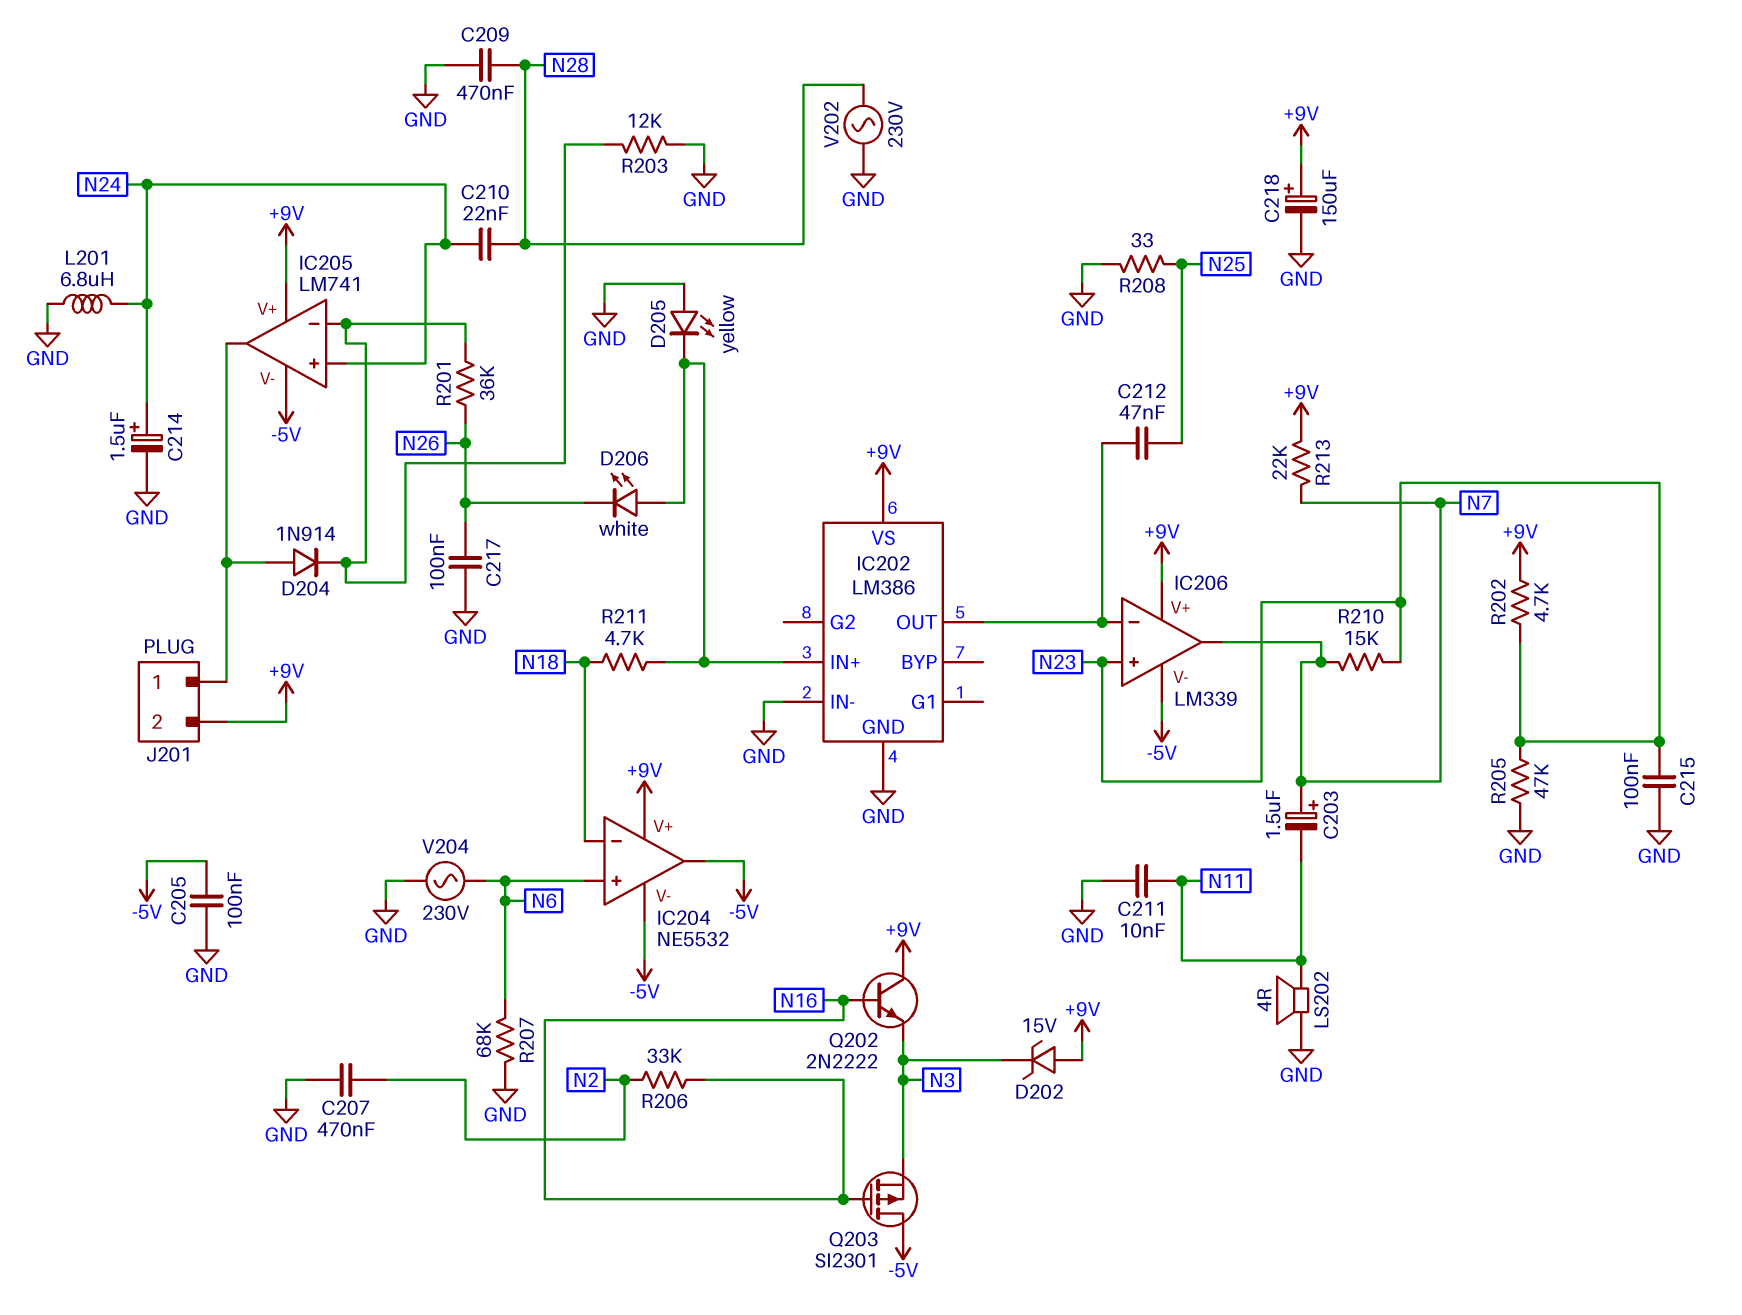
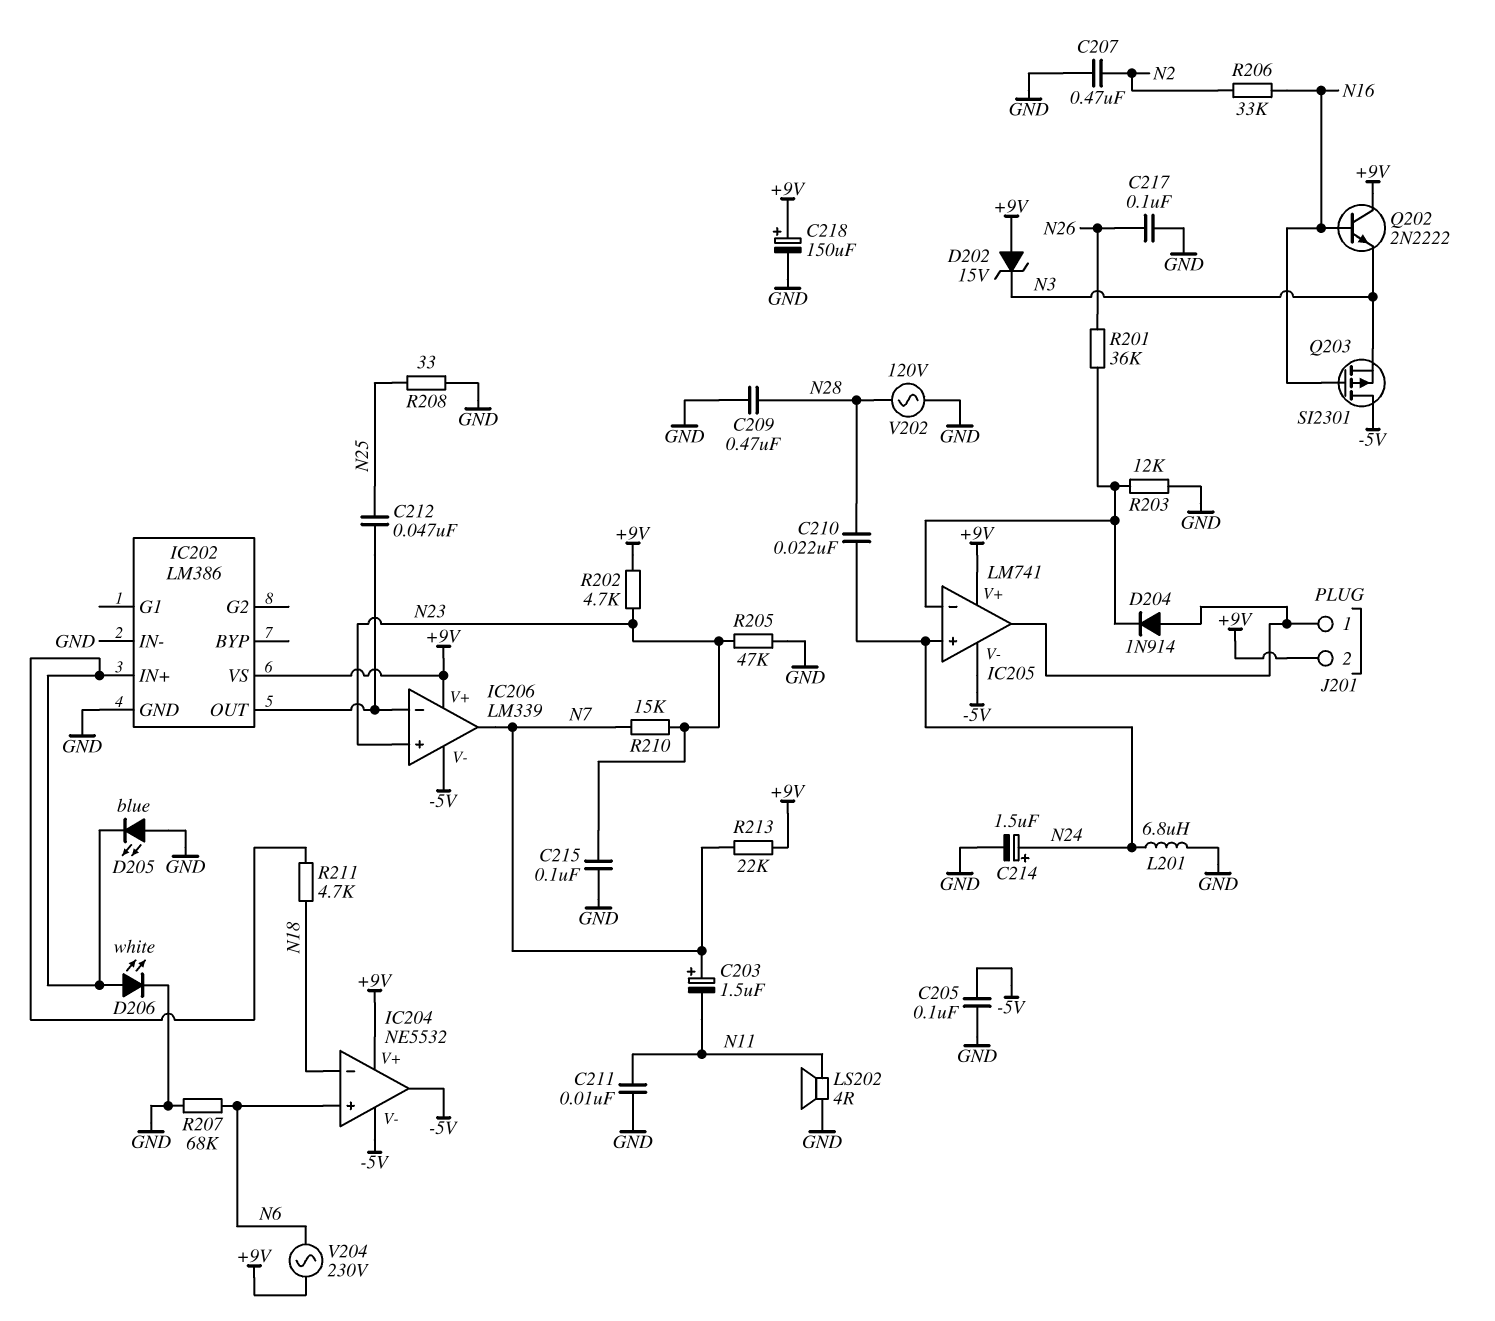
D205: LED yellow (A GND, K IC202/IN+) -> LED blue (A GND, K IC202/IN+)
D206: LED white (A IC202/IN+, K N26) -> LED white (A IC202/IN+, K GND)
V202: AC 230V (GND, N28) -> AC 120V (GND, N28)
V204: AC 230V (GND, N6) -> AC 230V (+9V, N6)

